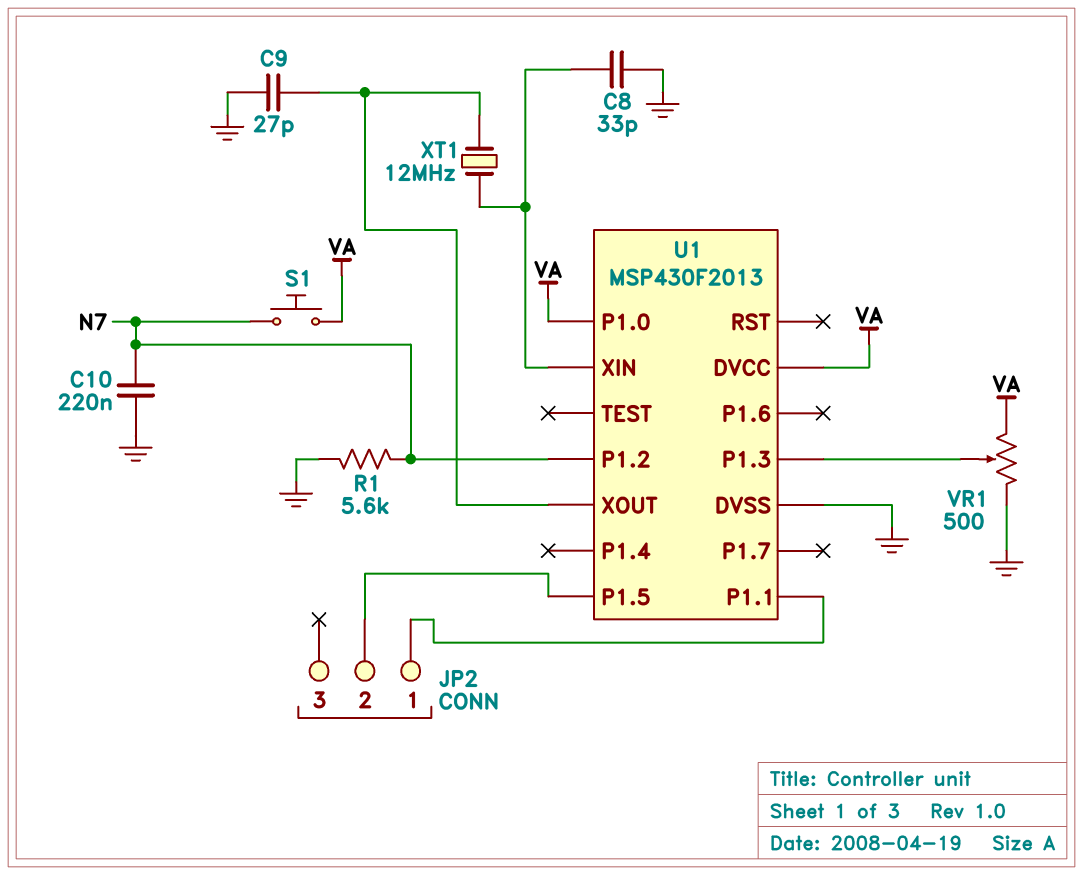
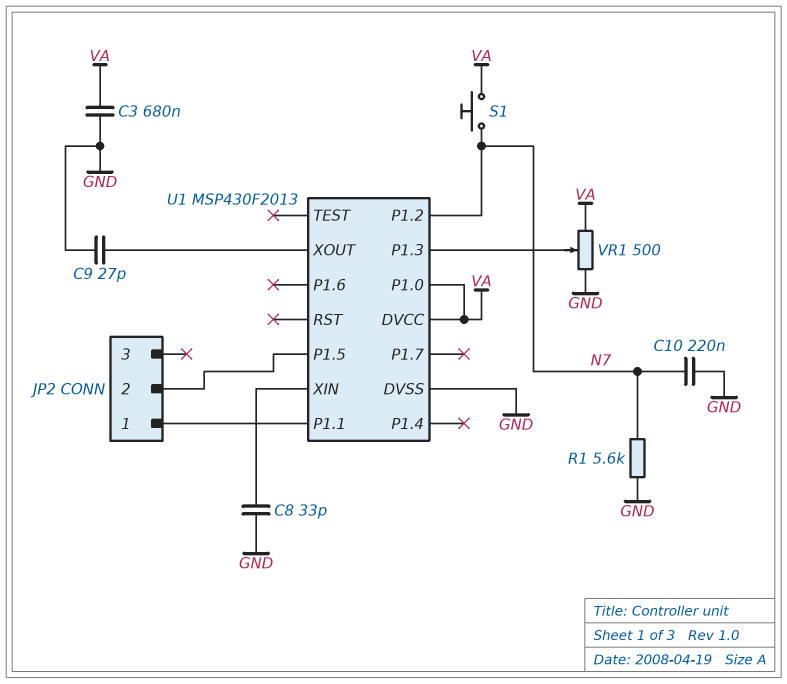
C3: none -> 680nF (GND, VA)
XT1: 12MHz (U1/XIN, U1/XOUT) -> none

